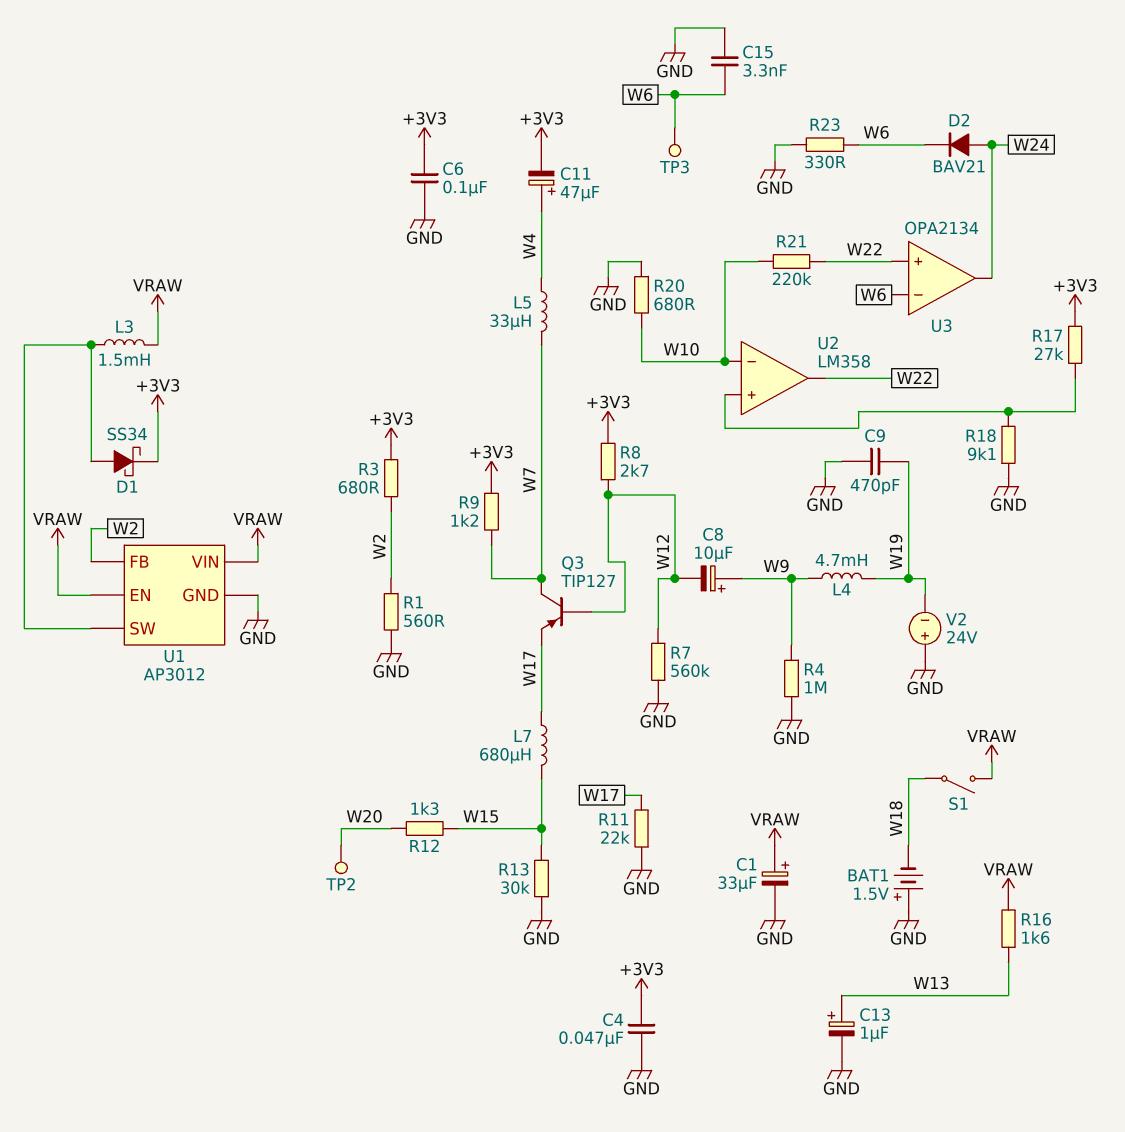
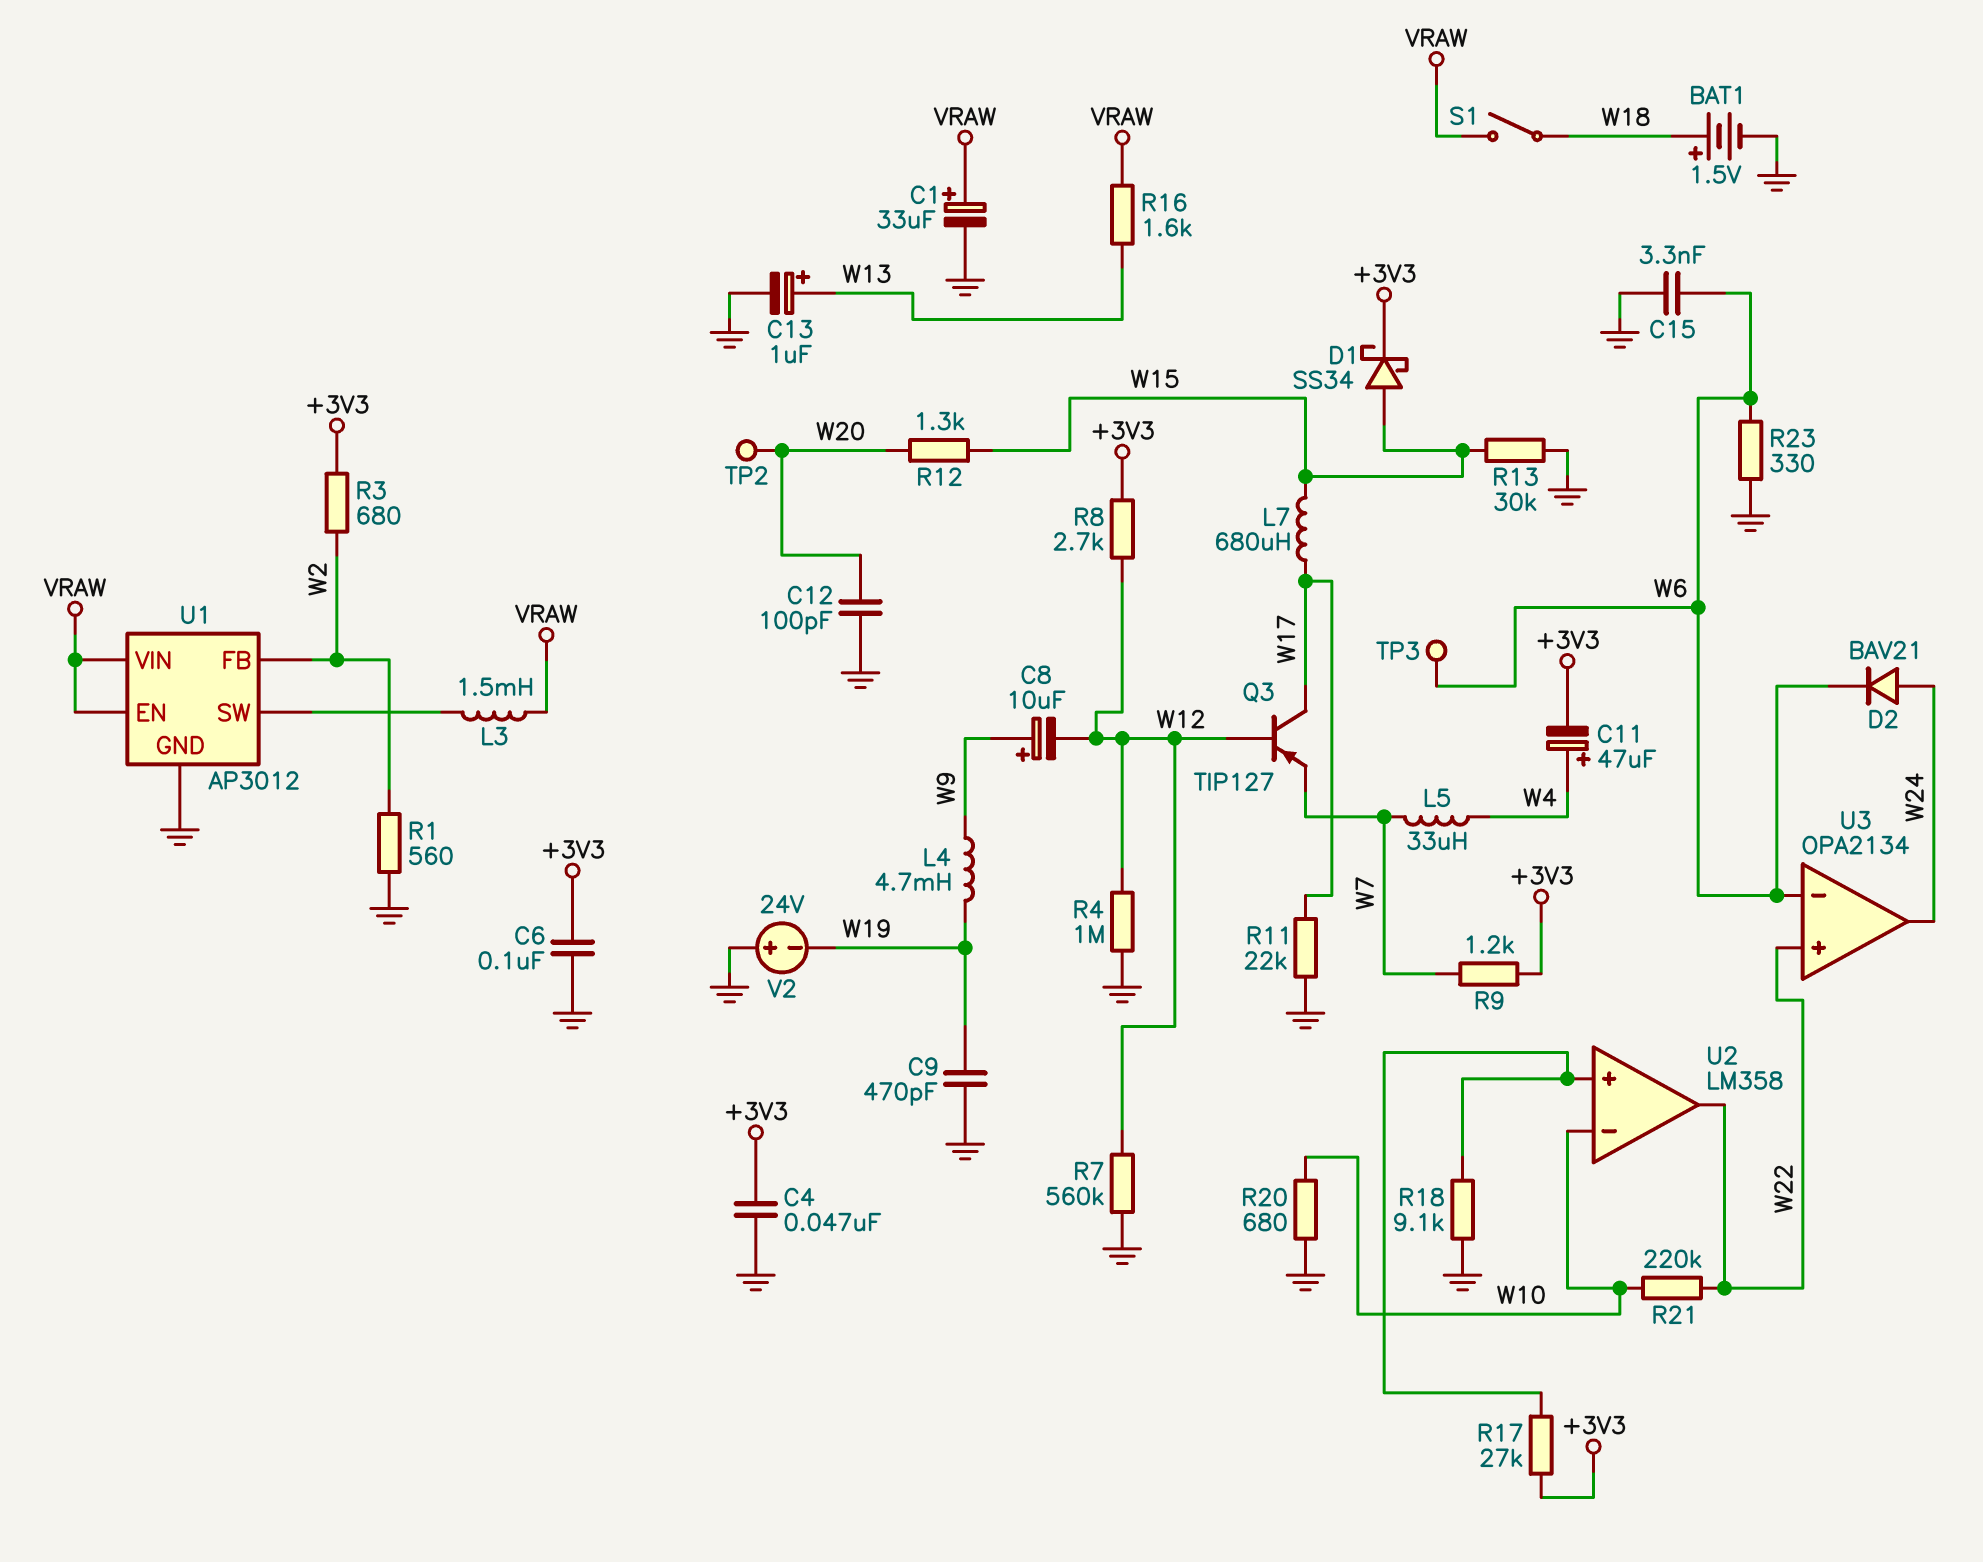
BAT1: 1.5V (plus GND, minus W18) -> 1.5V (plus W18, minus GND)
C12: none -> 100pF (GND, W20)
D1: schottky SS34 (A U1/SW, K +3V3) -> schottky SS34 (A W15, K +3V3)
Q3: PNP TIP127 (B W12, C W7, E W17) -> PNP TIP127 (B W12, C W17, E W7)
R4: 1M (GND, W9) -> 1M (GND, W12)

